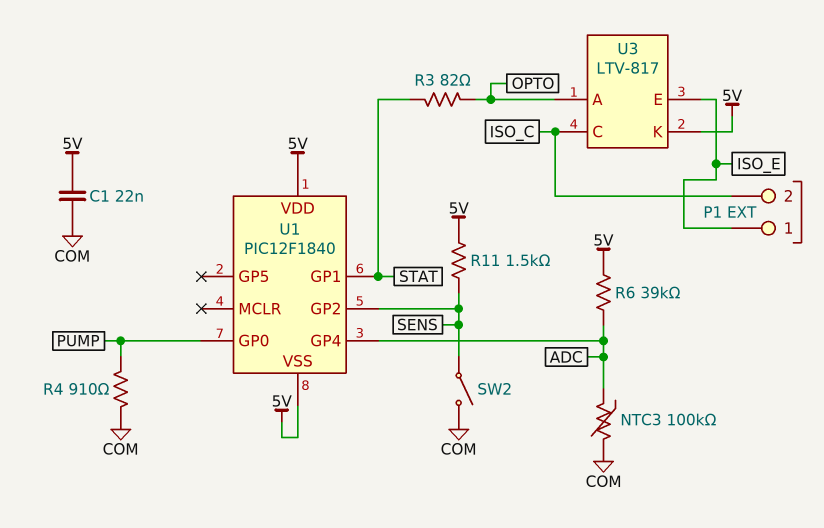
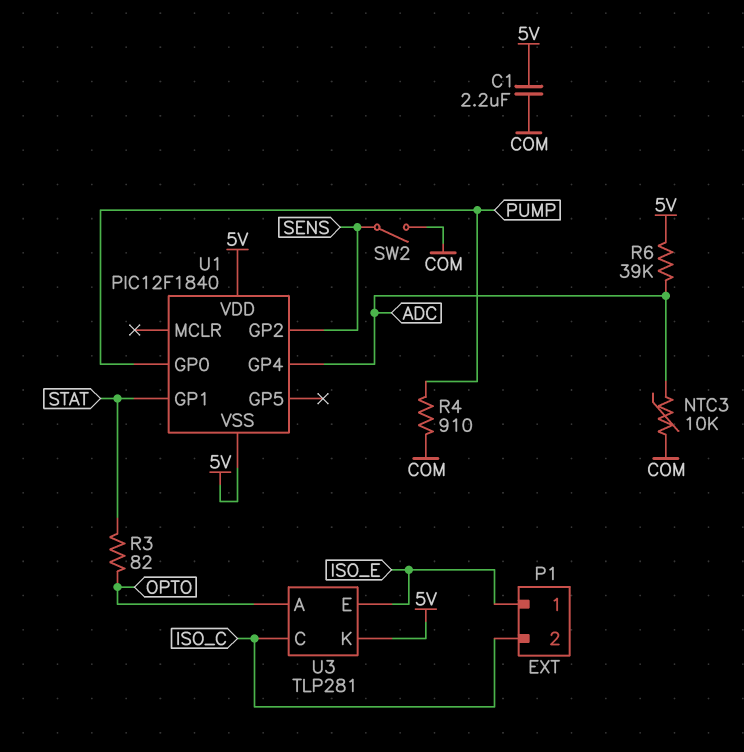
C1: 22nF (5V, COM) -> 2.2uF (5V, COM)
NTC3: 100k (ADC, COM) -> 10k (ADC, COM)
R11: 1.5k (5V, SENS) -> none
U3: LTV-817 -> TLP281

